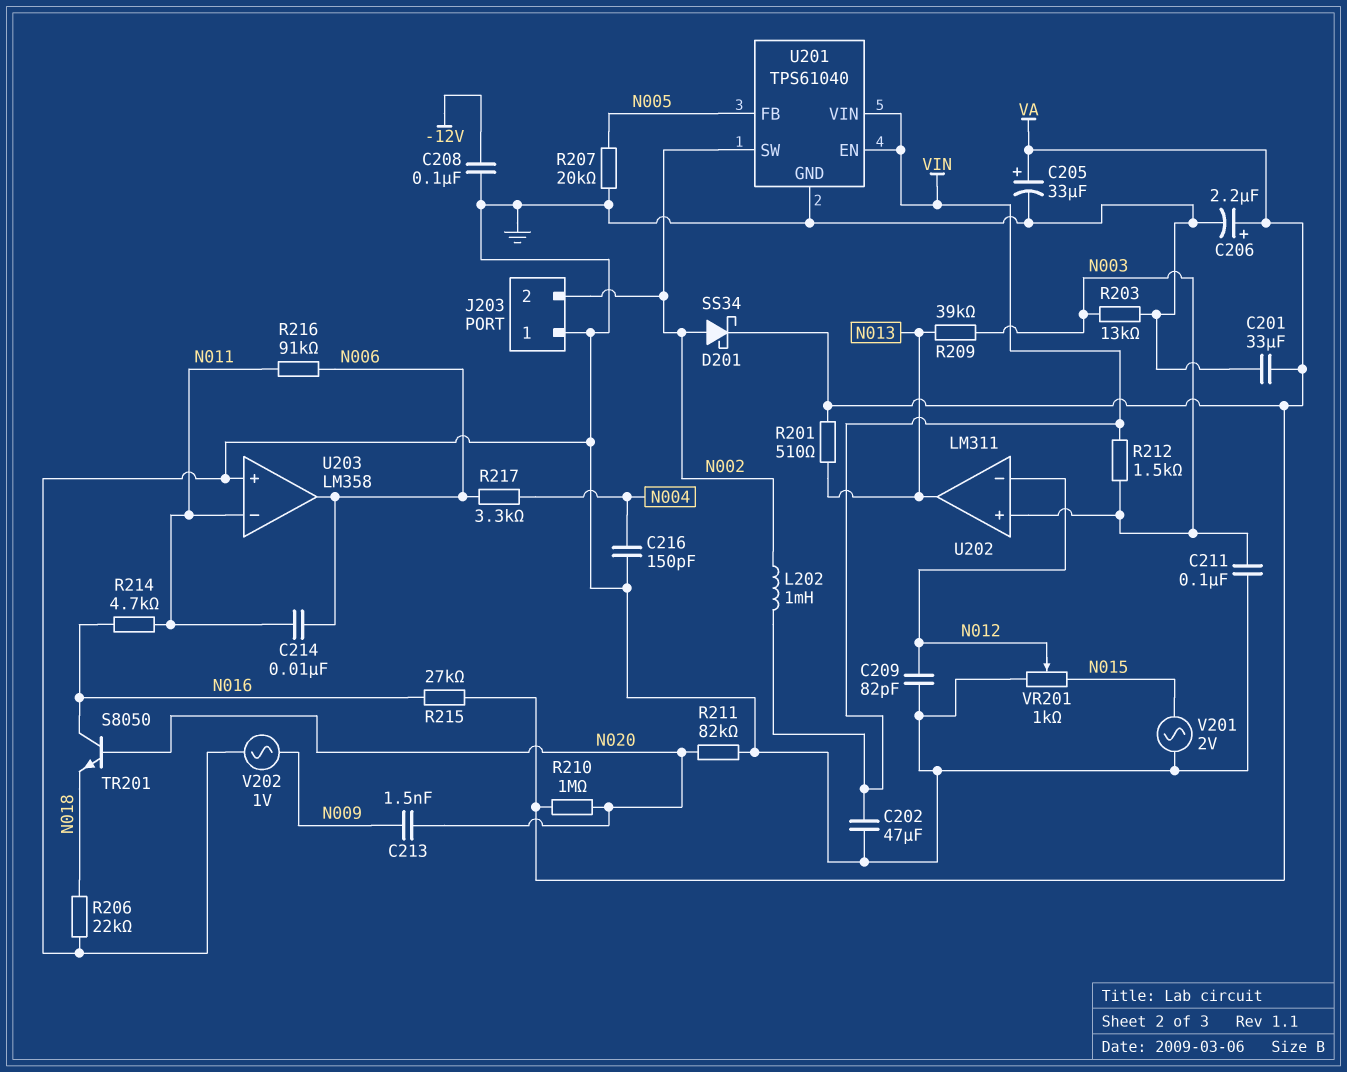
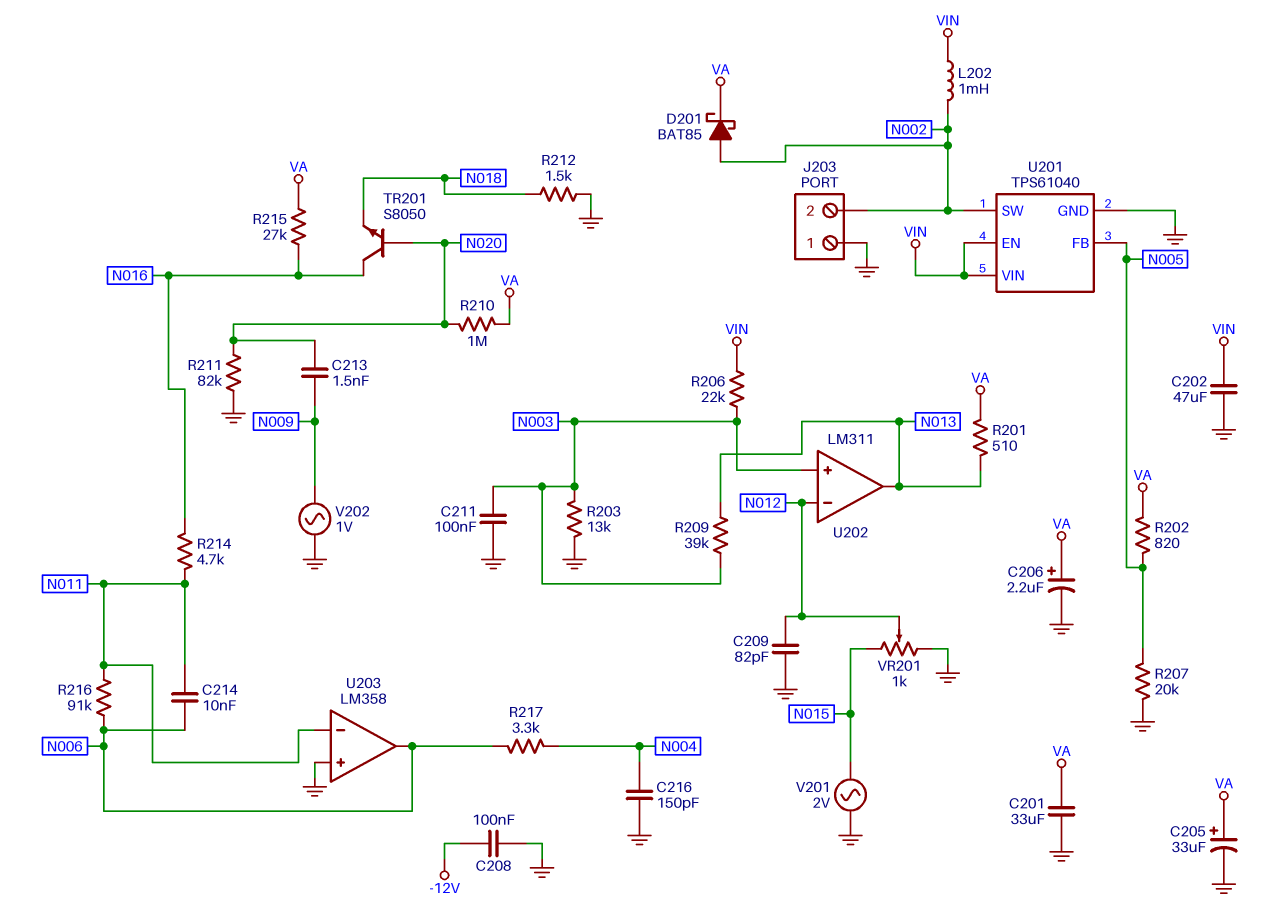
D201: schottky SS34 (A N002, K VA) -> schottky BAT85 (A N002, K VA)
R202: none -> 820 (N005, VA)
R206: 22k (GND, N018) -> 22k (N003, VIN)
R212: 1.5k (N003, VIN) -> 1.5k (GND, N018)

